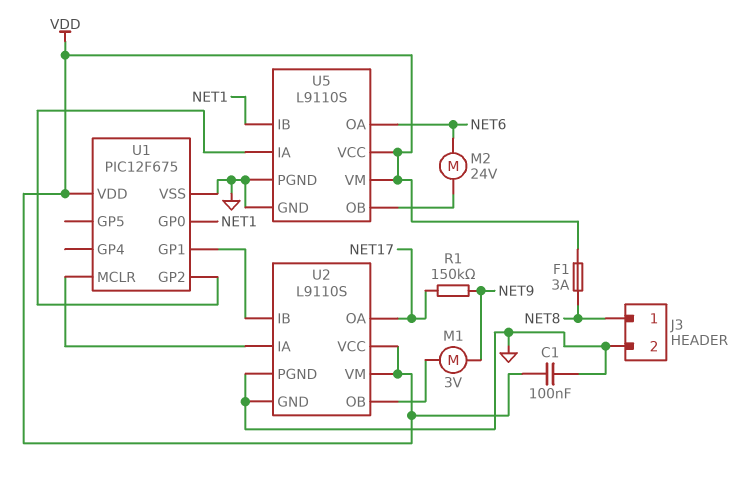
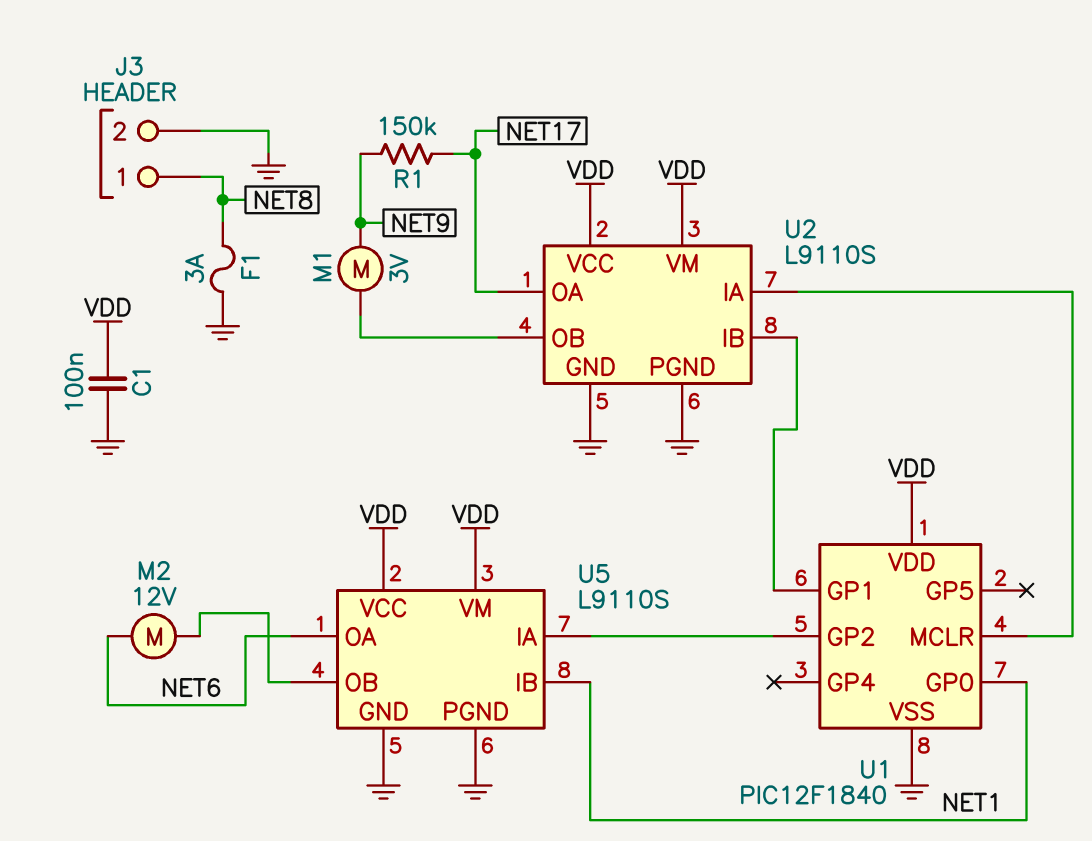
F1: 3A (NET8, VDD) -> 3A (GND, NET8)
M2: motor 24V (NET6, U5/OB) -> motor 12V (NET6, U5/OB)
U1: PIC12F675 -> PIC12F1840

